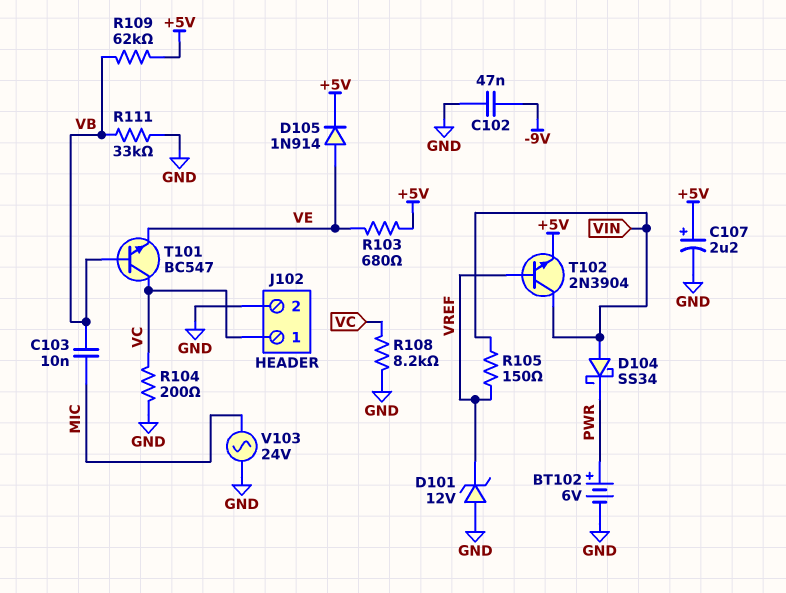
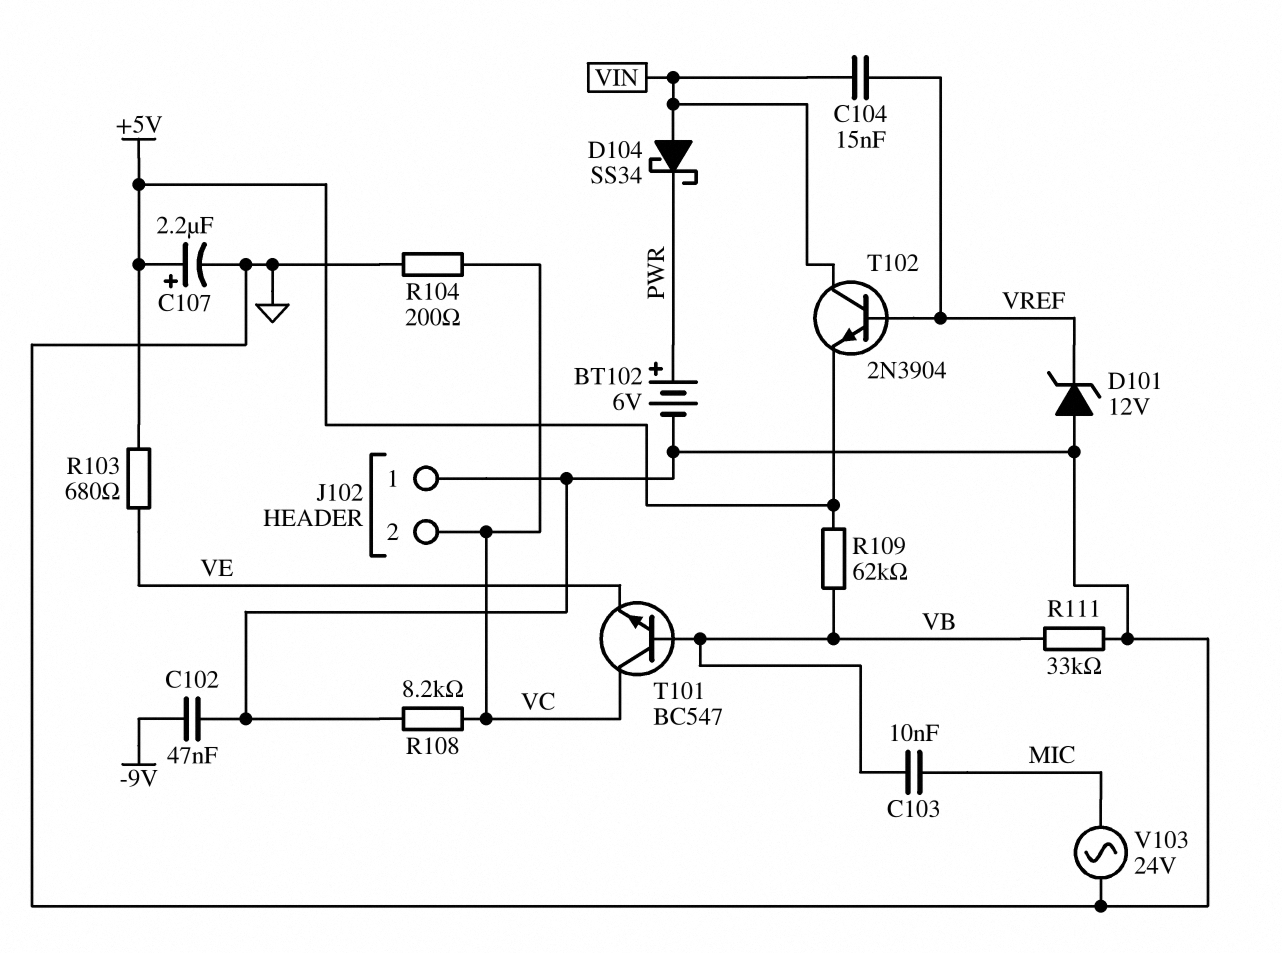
C104: none -> 15nF (VIN, VREF)
D105: diode 1N914 (A VE, K +5V) -> none
J102 pin 1: VC -> GND
J102 pin 2: GND -> VC
R105: 150 (VIN, VREF) -> none

